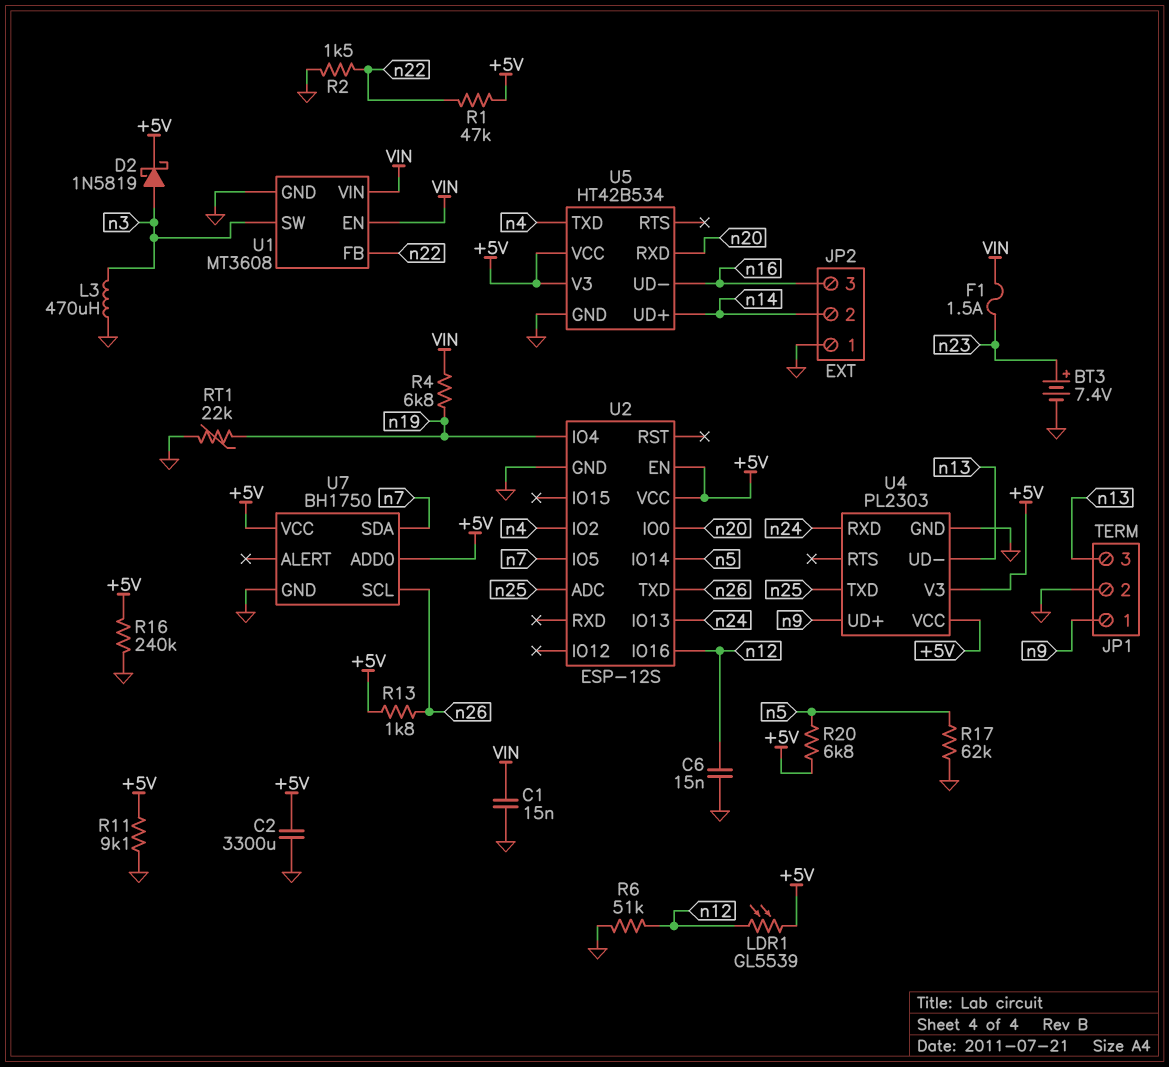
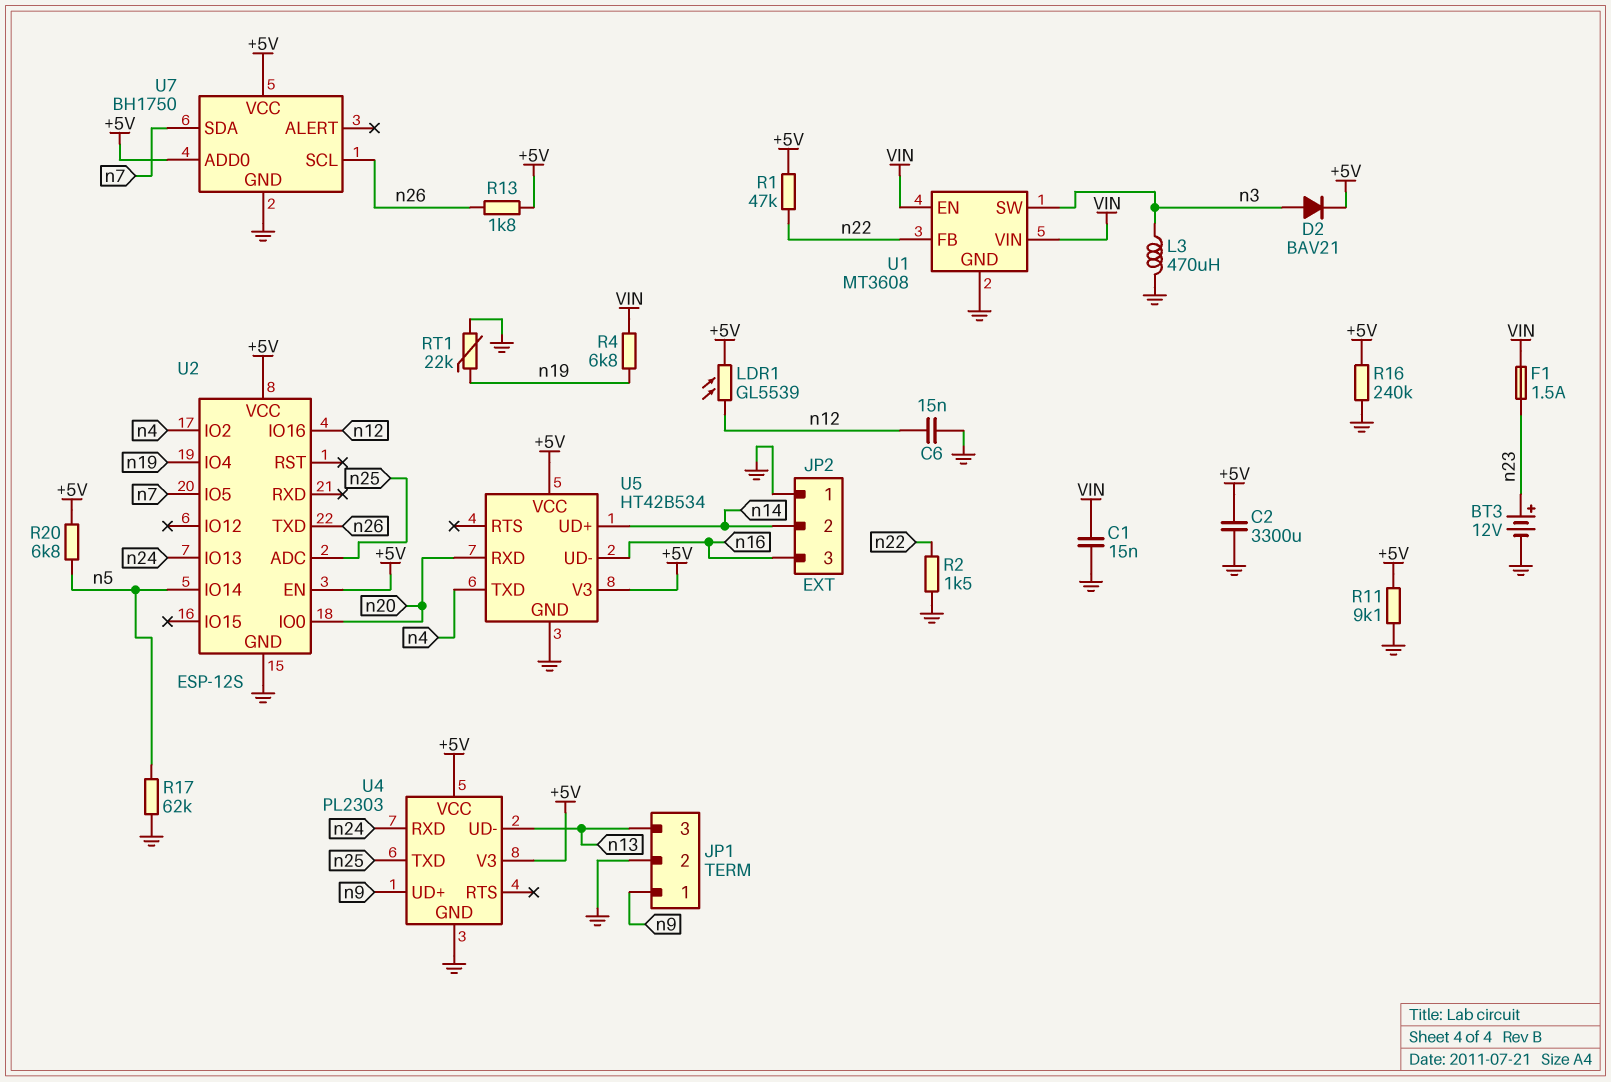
BT3: 7.4V (plus n23, minus GND) -> 12V (plus n23, minus GND)
D2: schottky 1N5819 (A n3, K +5V) -> diode BAV21 (A n3, K +5V)
R6: 51k (GND, n12) -> none

